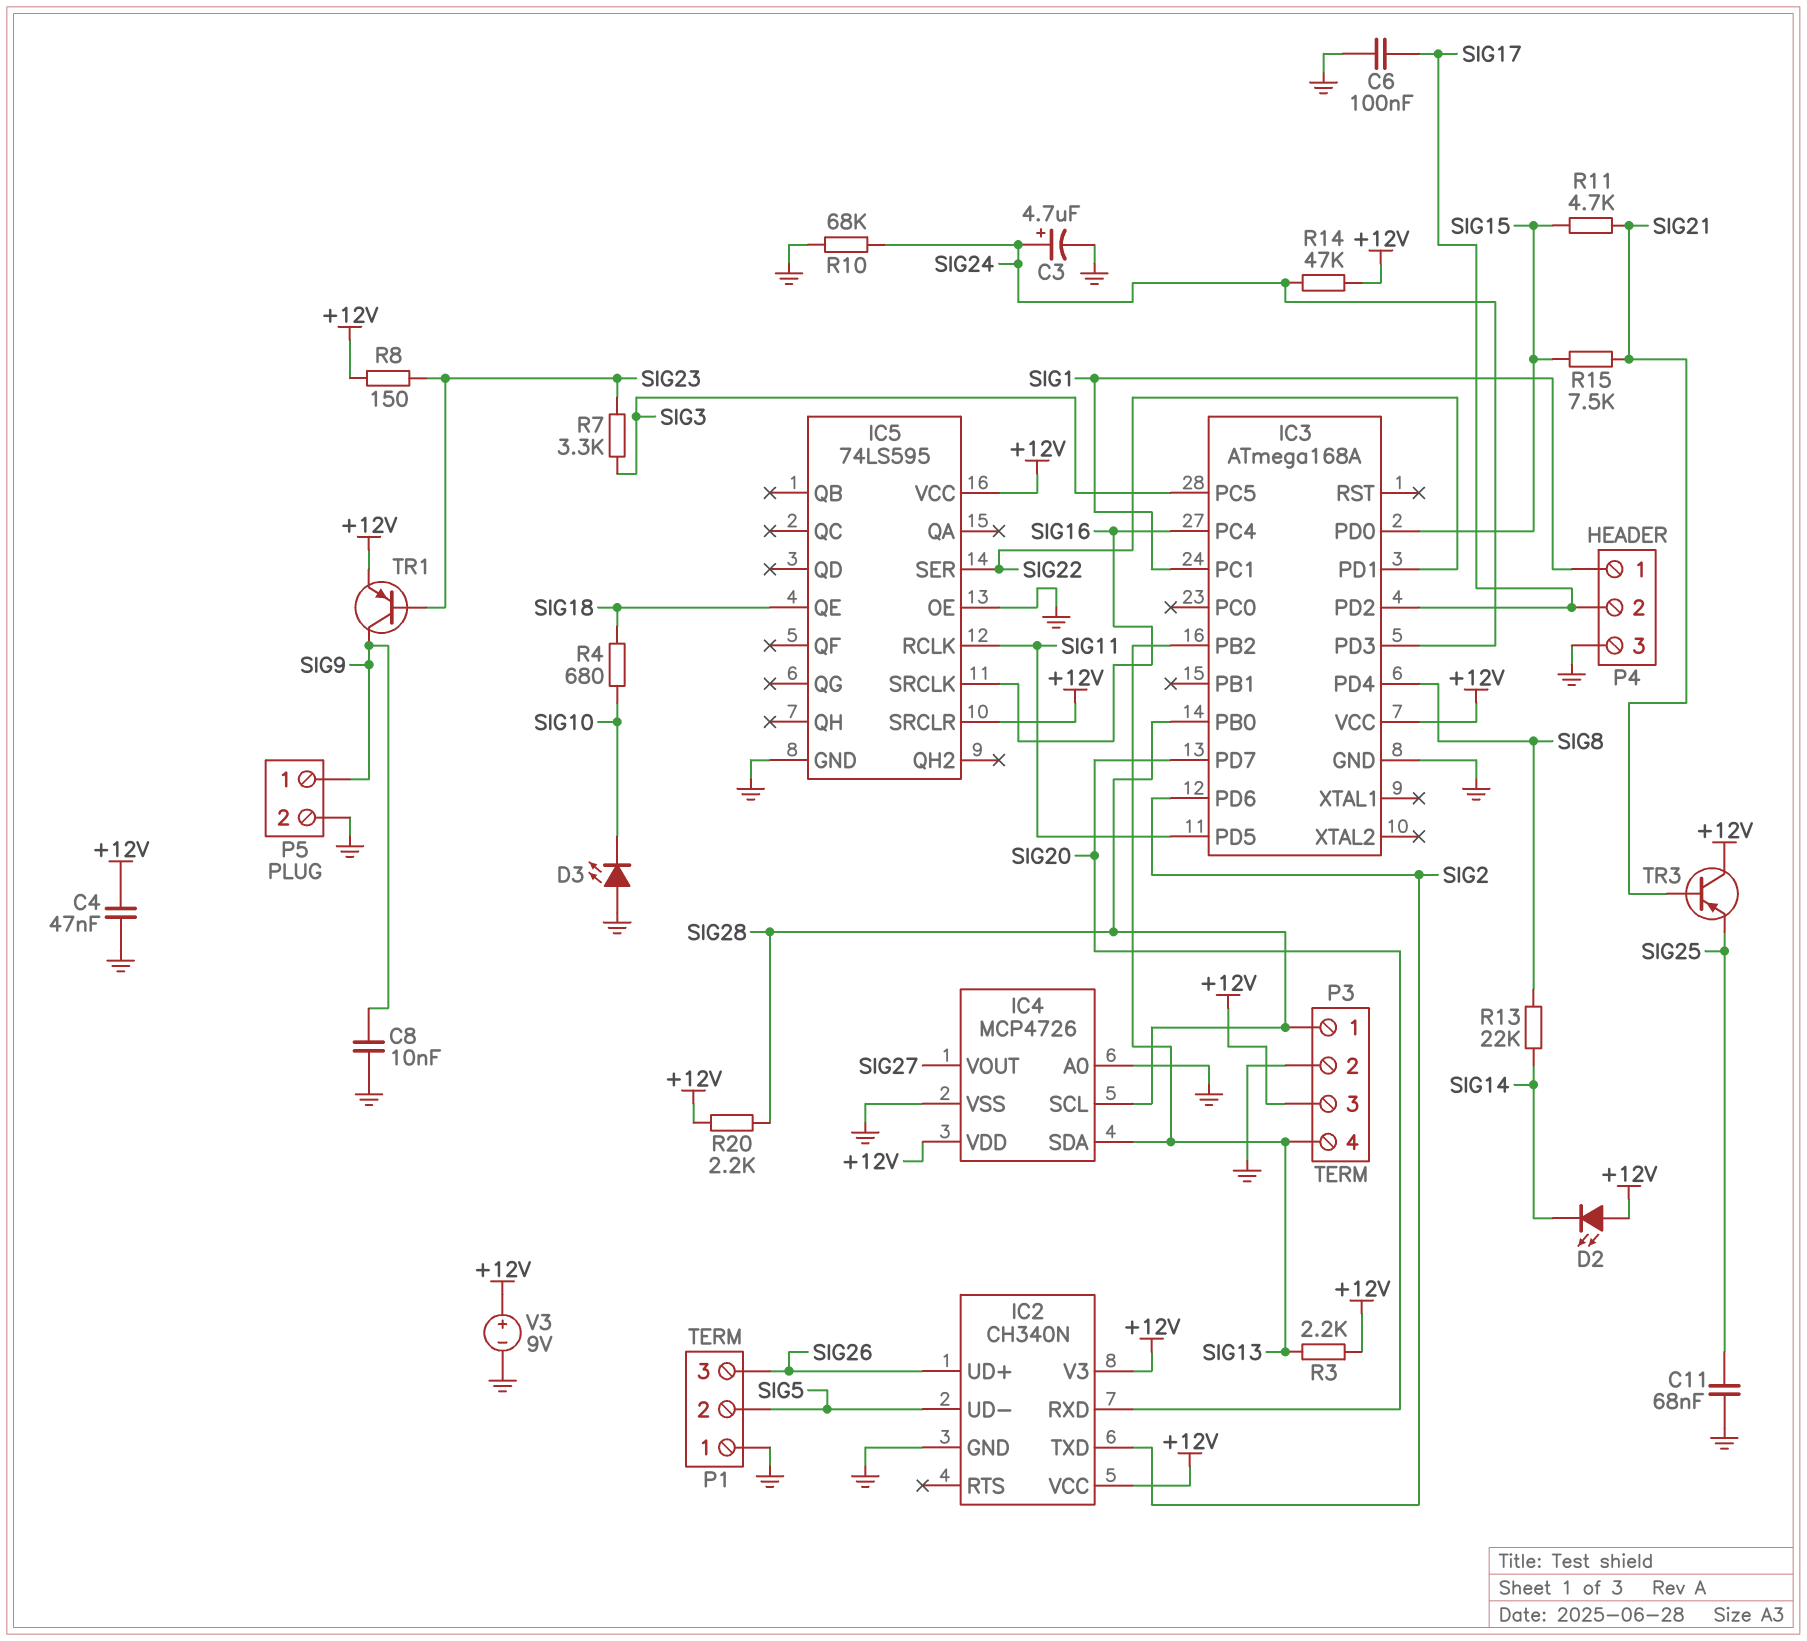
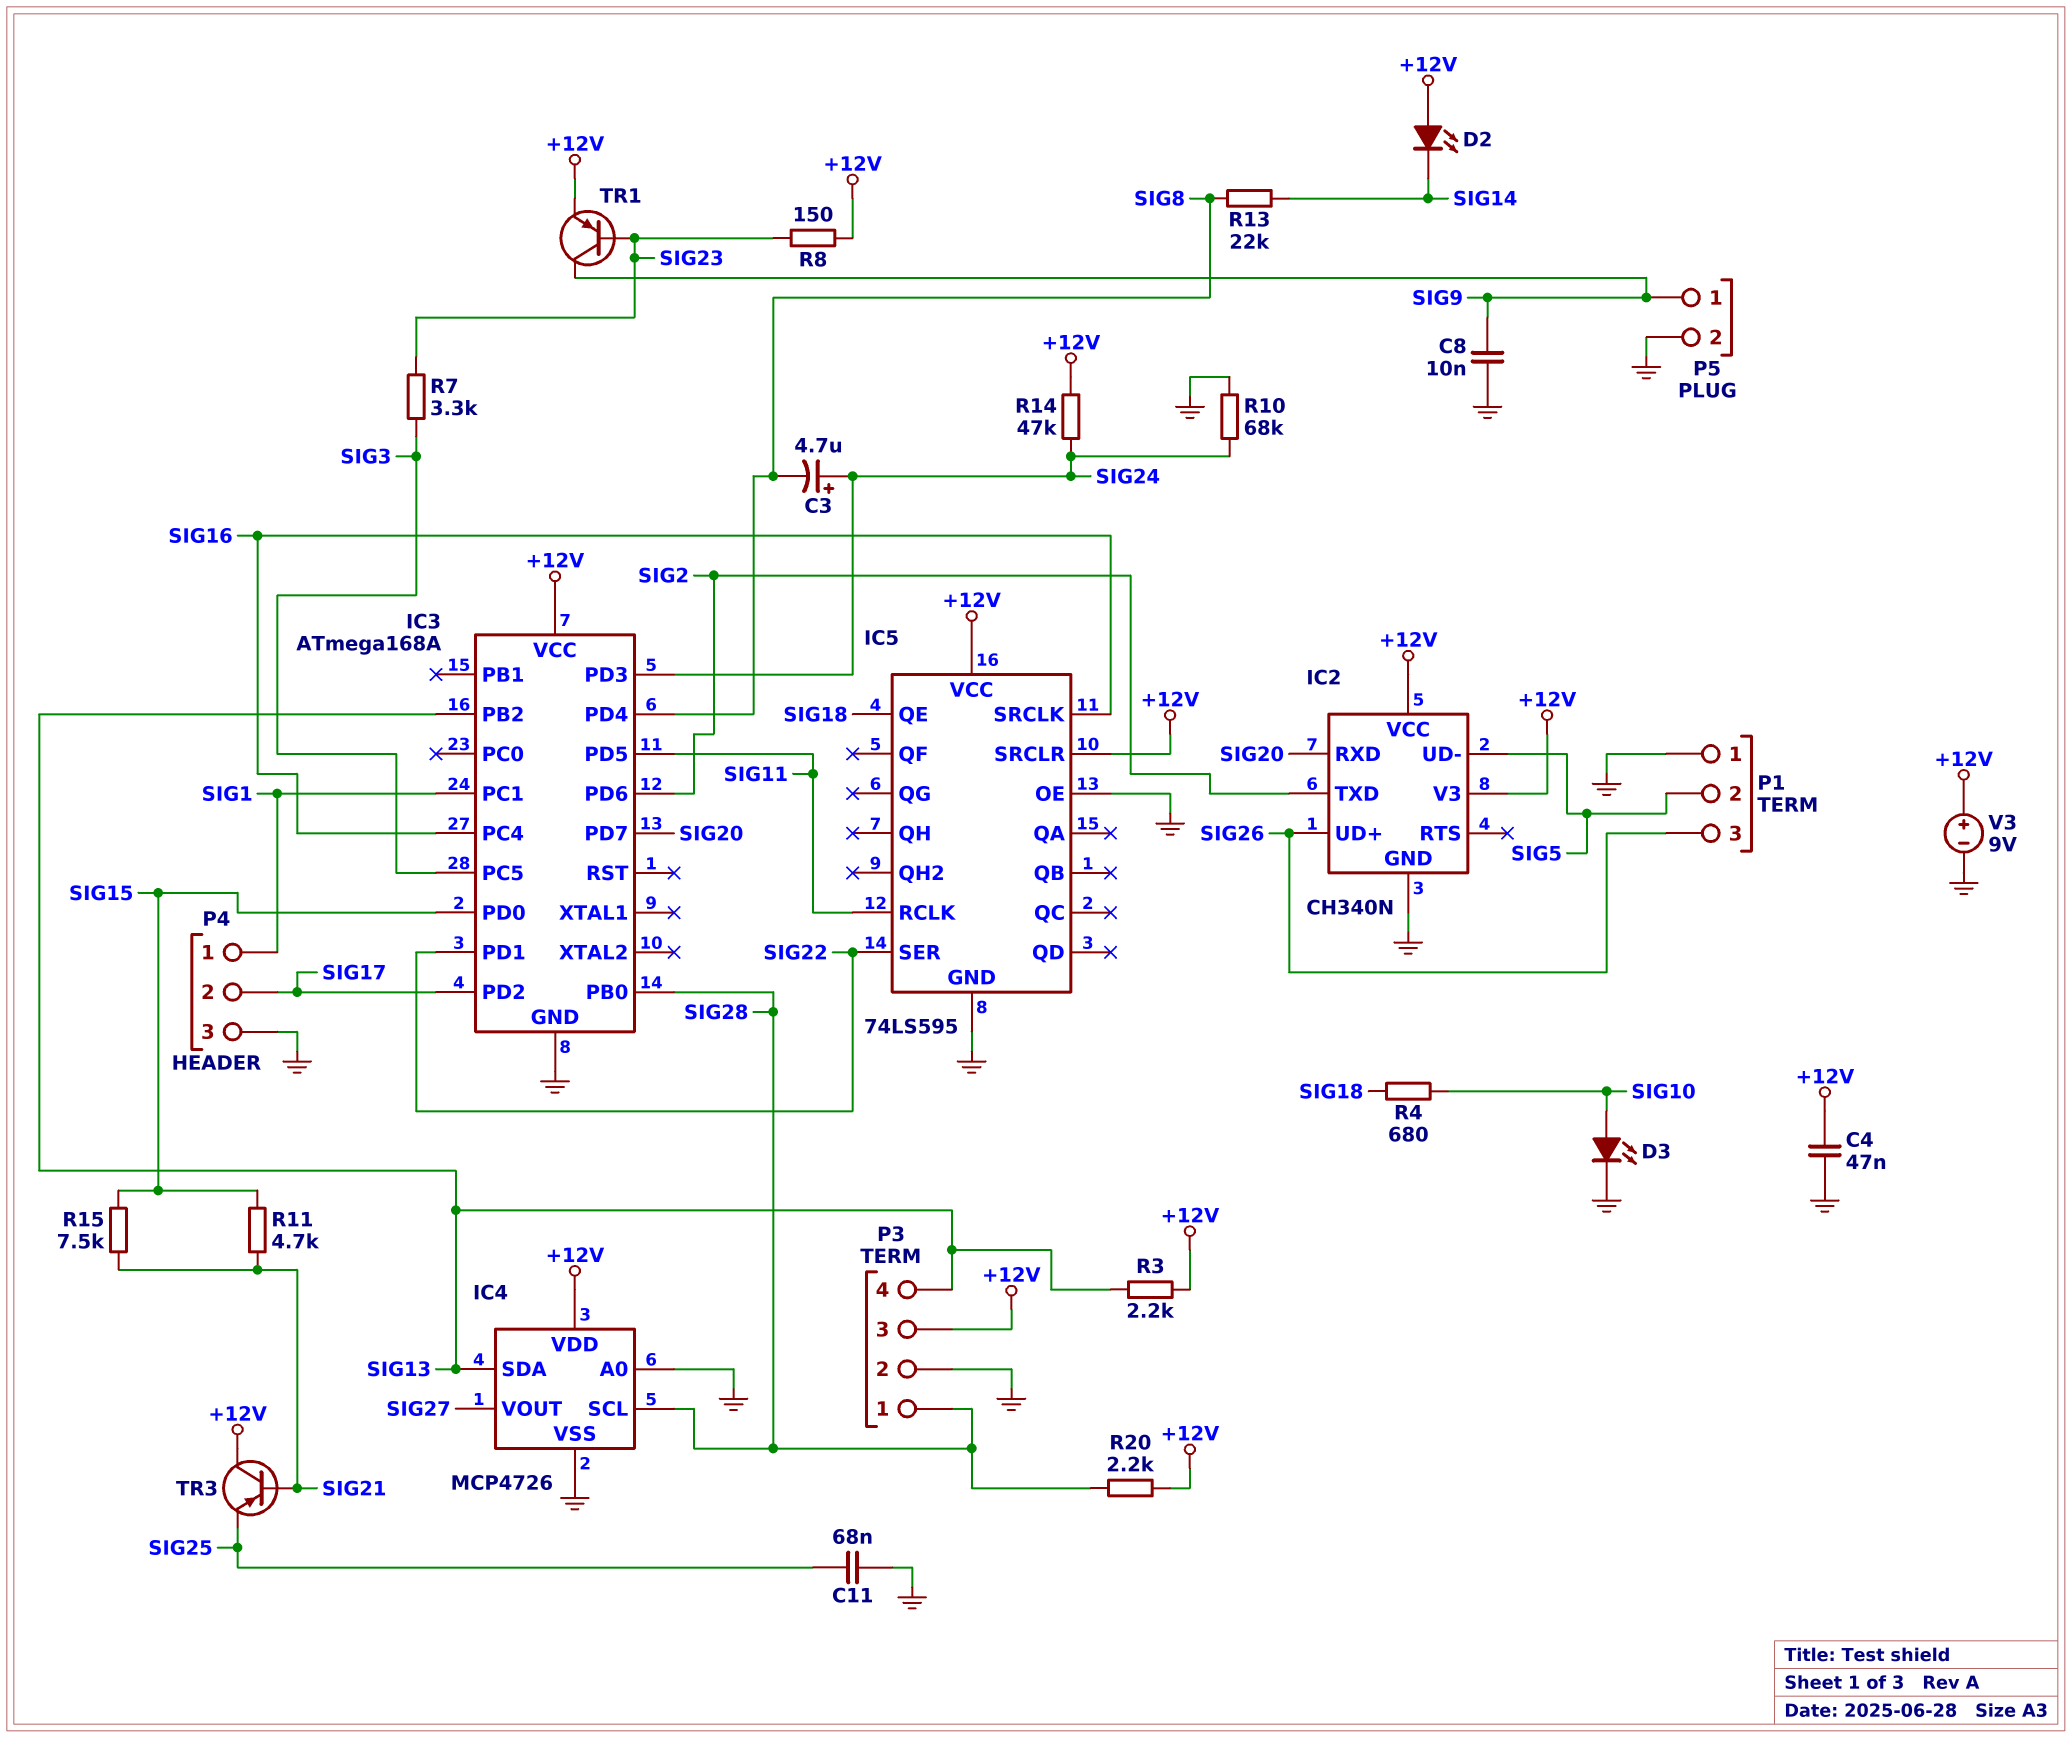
C3: 4.7uF (plus SIG24, minus GND) -> 4.7uF (plus SIG24, minus SIG8)
C6: 100nF (GND, SIG17) -> none
D3: LED (A GND, K SIG10) -> LED (A SIG10, K GND)

